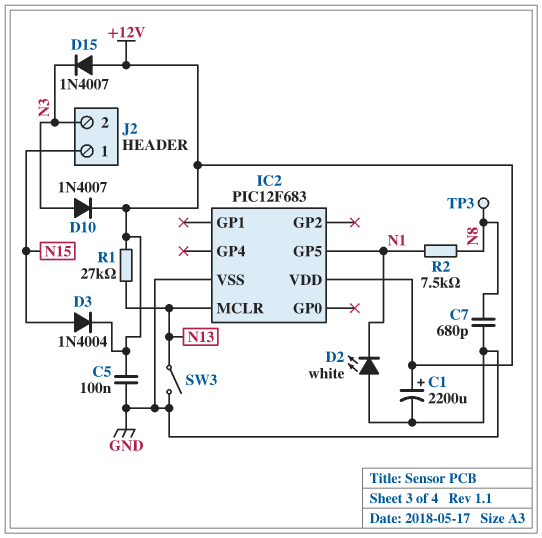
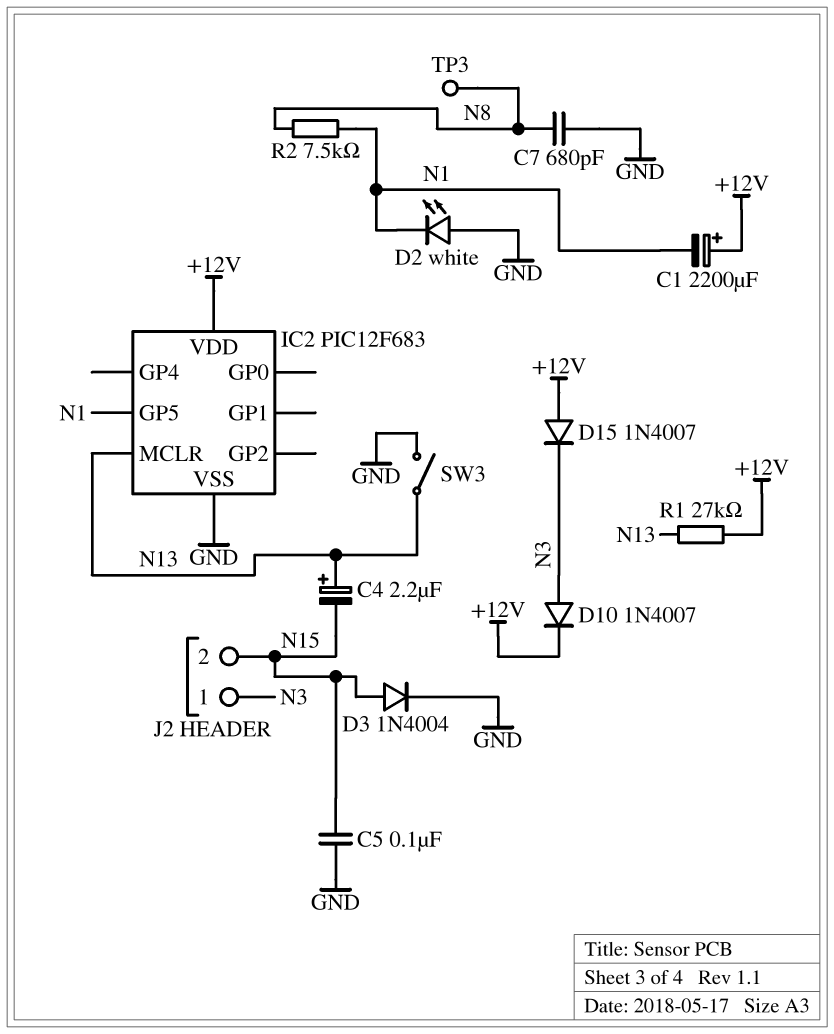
C1: 2200uF (plus +12V, minus GND) -> 2200uF (plus +12V, minus N1)
C4: none -> 2.2uF (plus N13, minus N15)
C5: 100nF (+12V, GND) -> 100nF (GND, N15)
D3: diode 1N4004 (A N15, K +12V) -> diode 1N4004 (A N15, K GND)
J2 pin 1: N15 -> N3
J2 pin 2: N3 -> N15

